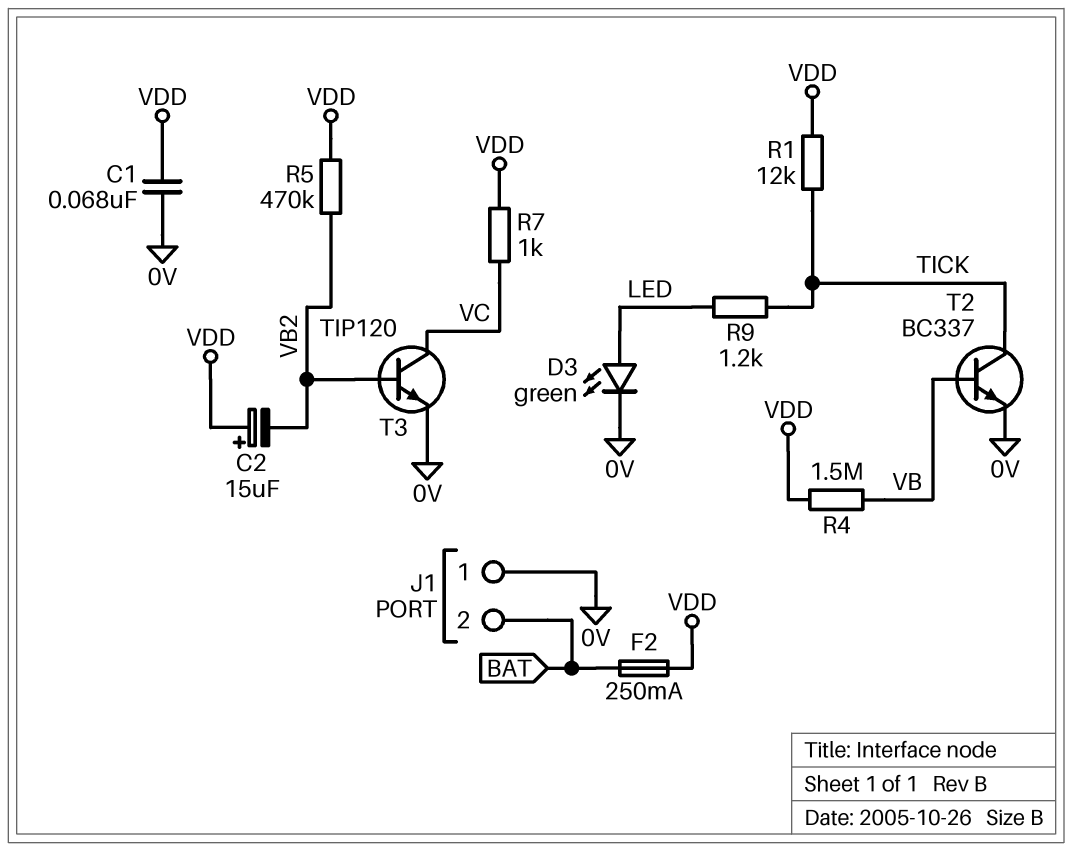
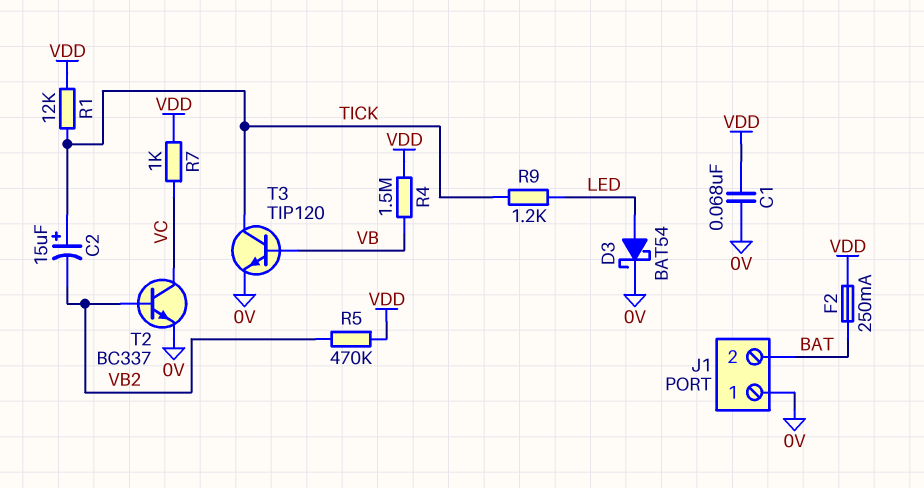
C2: 15uF (plus VDD, minus VB2) -> 15uF (plus TICK, minus VB2)
D3: LED green (A LED, K 0V) -> schottky BAT54 (A LED, K 0V)
T2: NPN BC337 (B VB, C TICK, E 0V) -> NPN BC337 (B VB2, C VC, E 0V)
T3: NPN TIP120 (B VB2, C VC, E 0V) -> NPN TIP120 (B VB, C TICK, E 0V)

